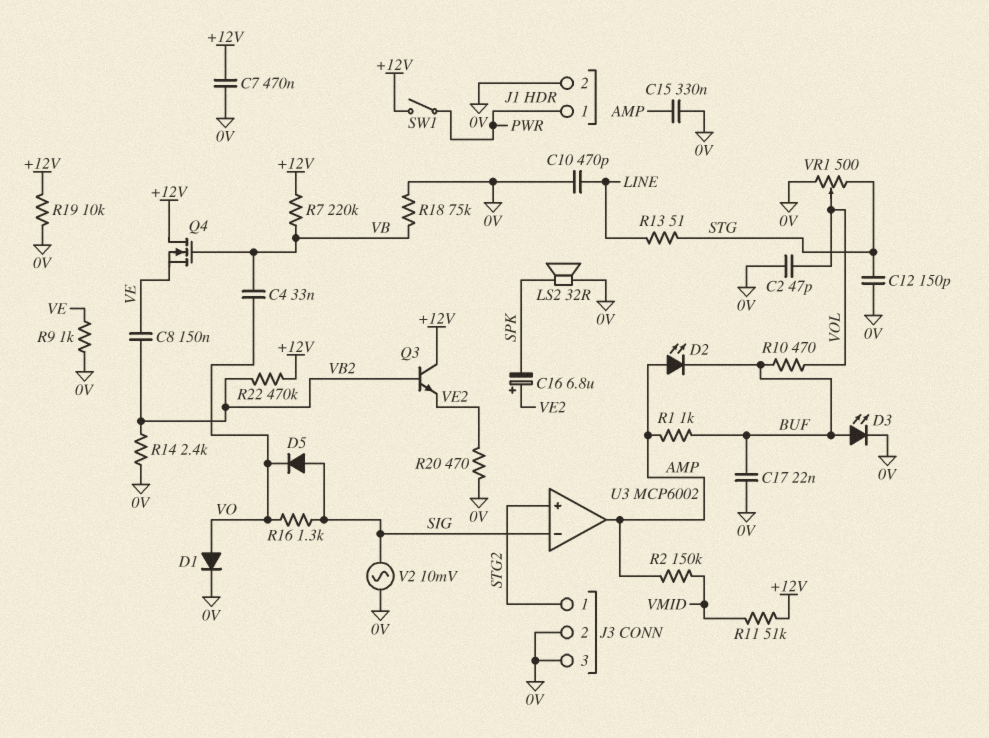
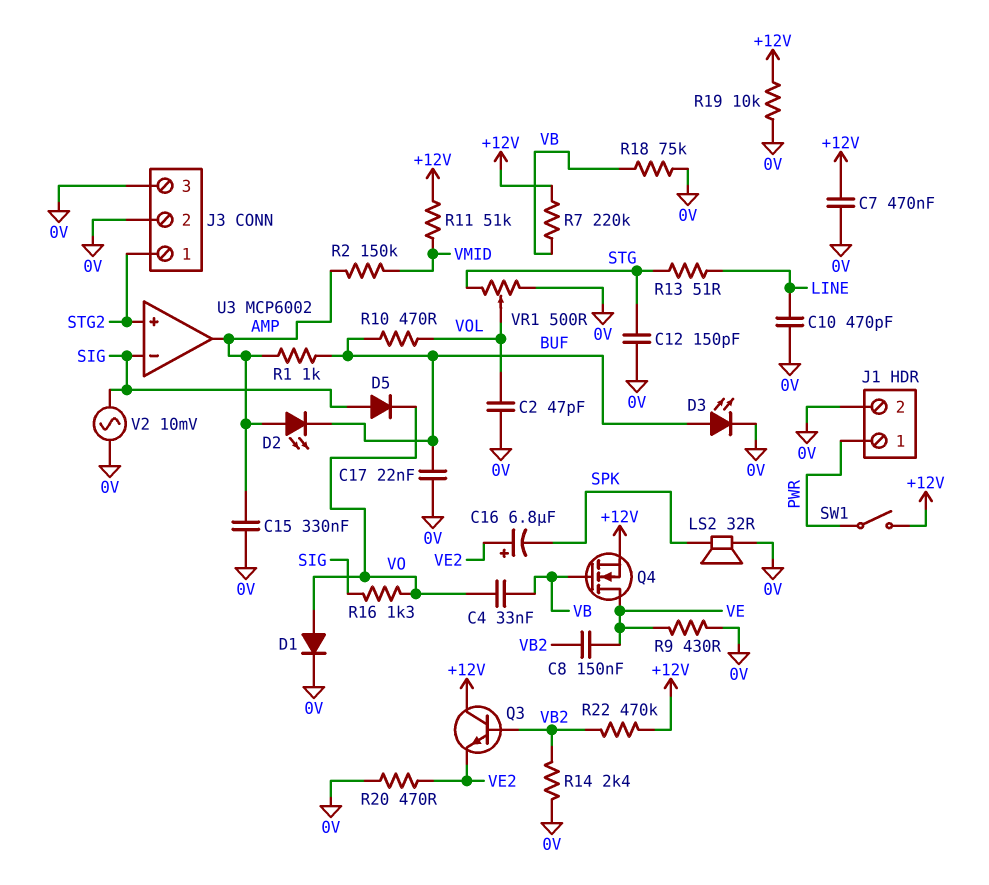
Q4: NMOS (G VB, D +12V, S VE) -> NMOS (G VB, D VE, S +12V)
R9: 1k (0V, VE) -> 430 (0V, VE)

